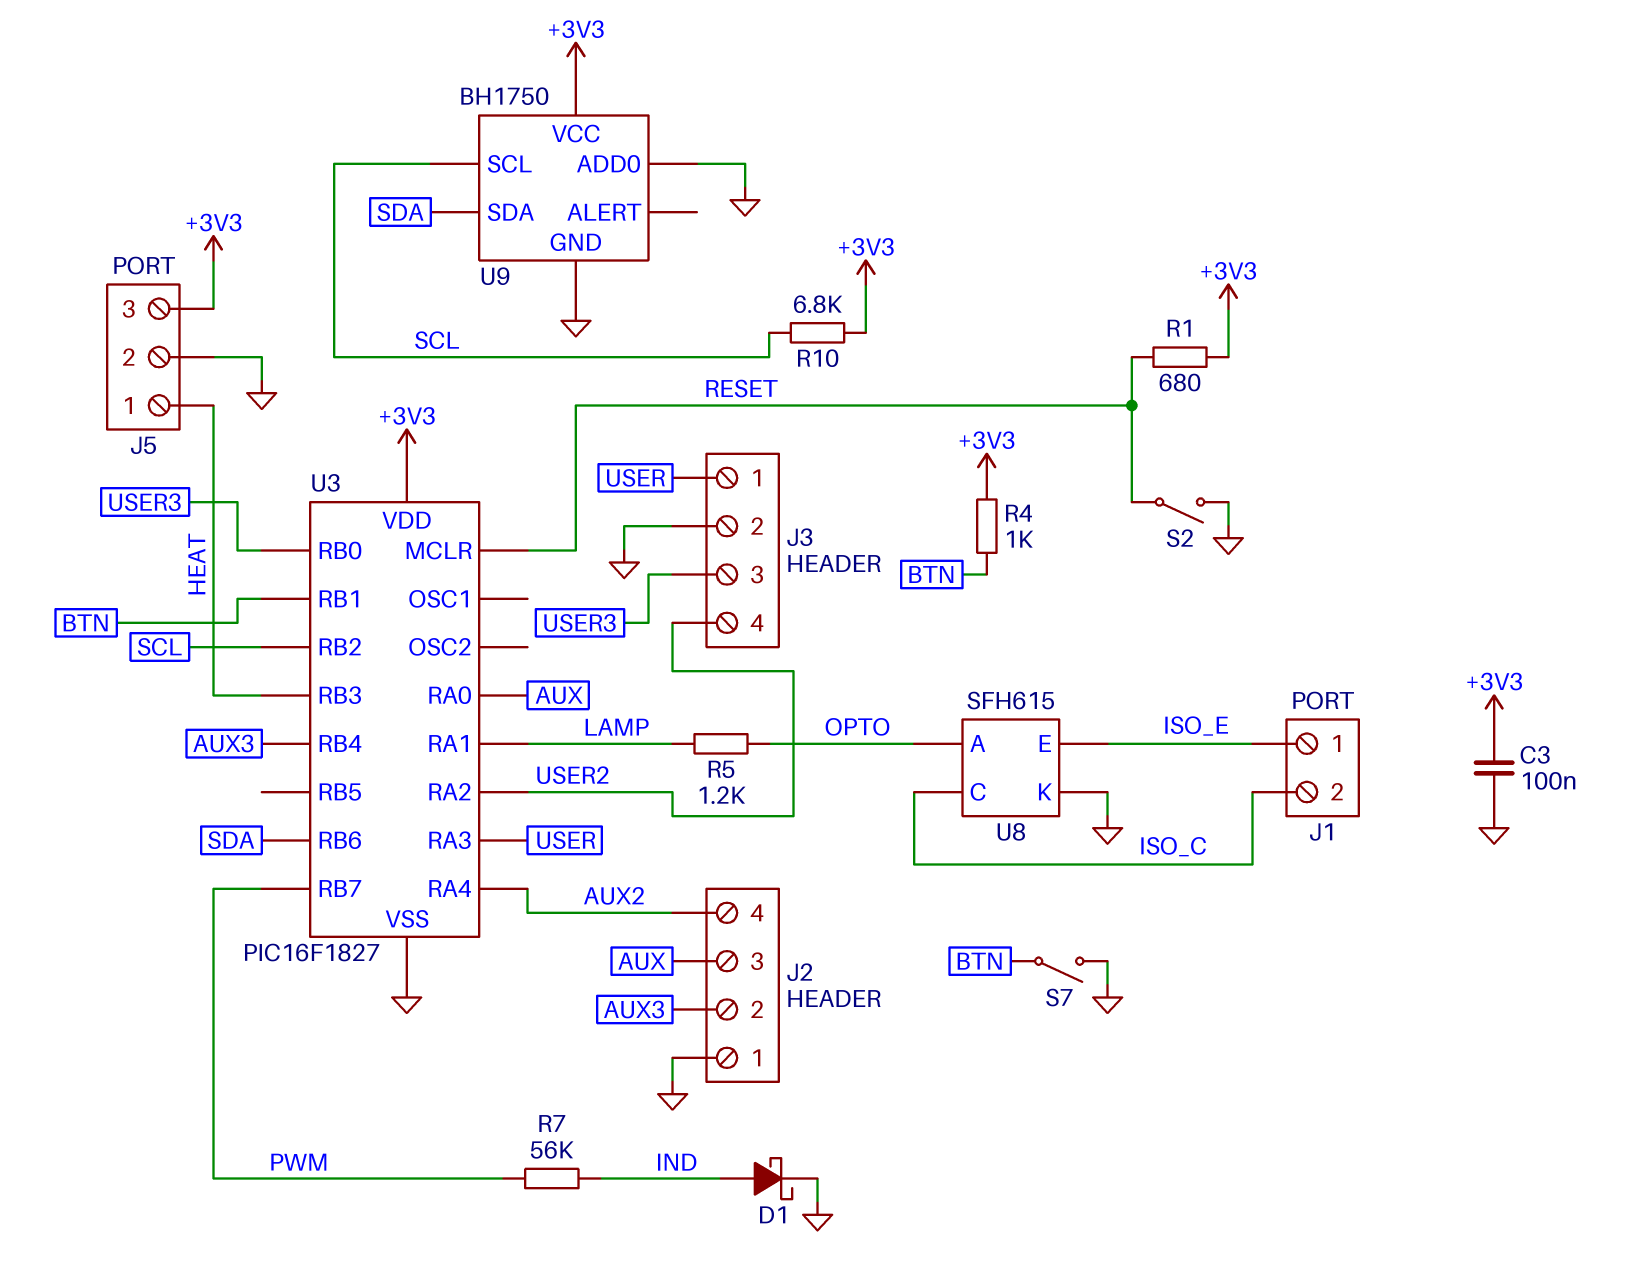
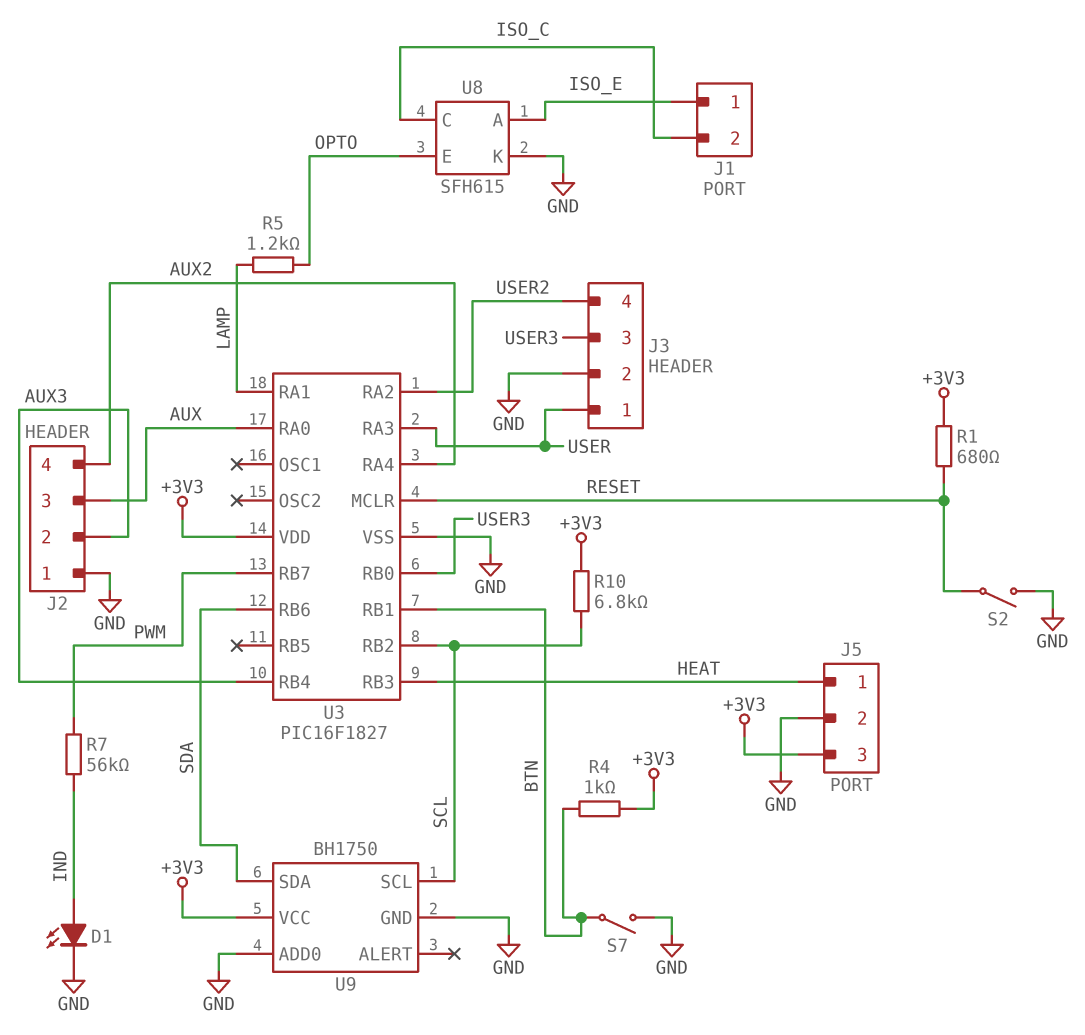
C3: 100nF (+3V3, GND) -> none
D1: schottky (A IND, K GND) -> LED (A IND, K GND)
U8 pin A: OPTO -> ISO_E
U8 pin E: ISO_E -> OPTO

